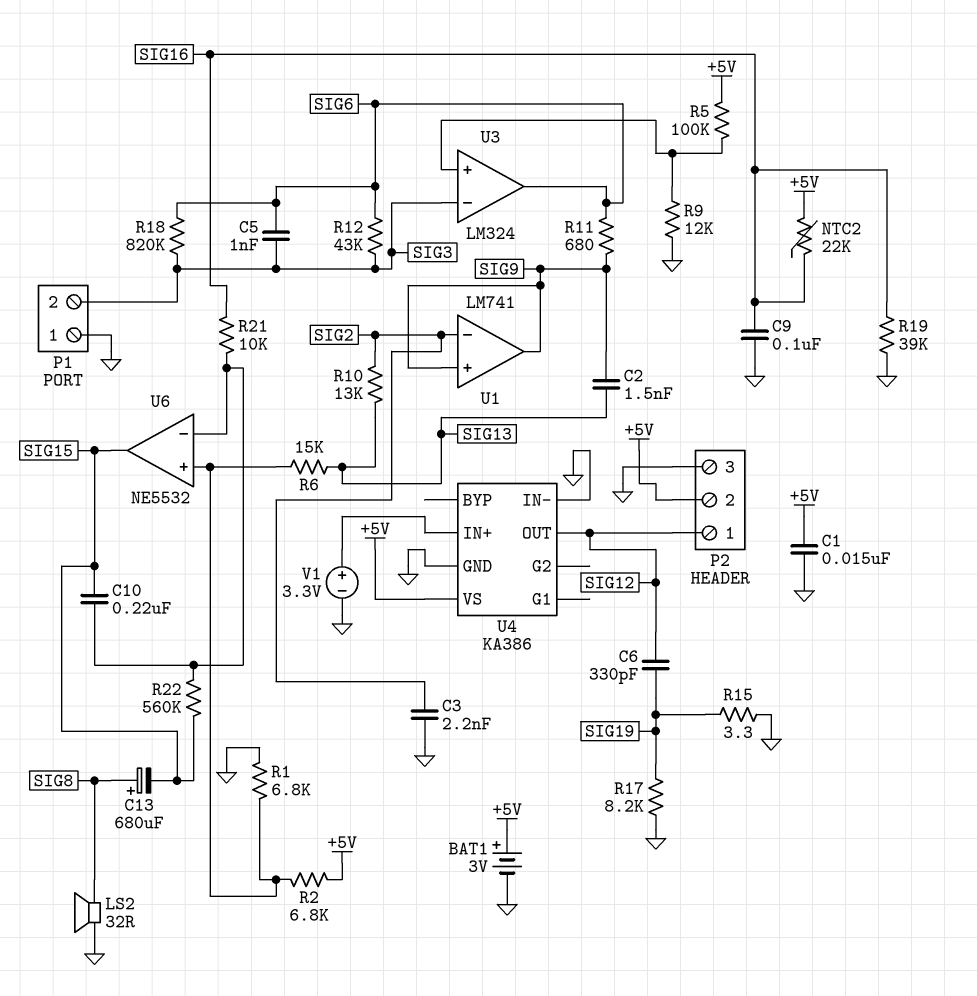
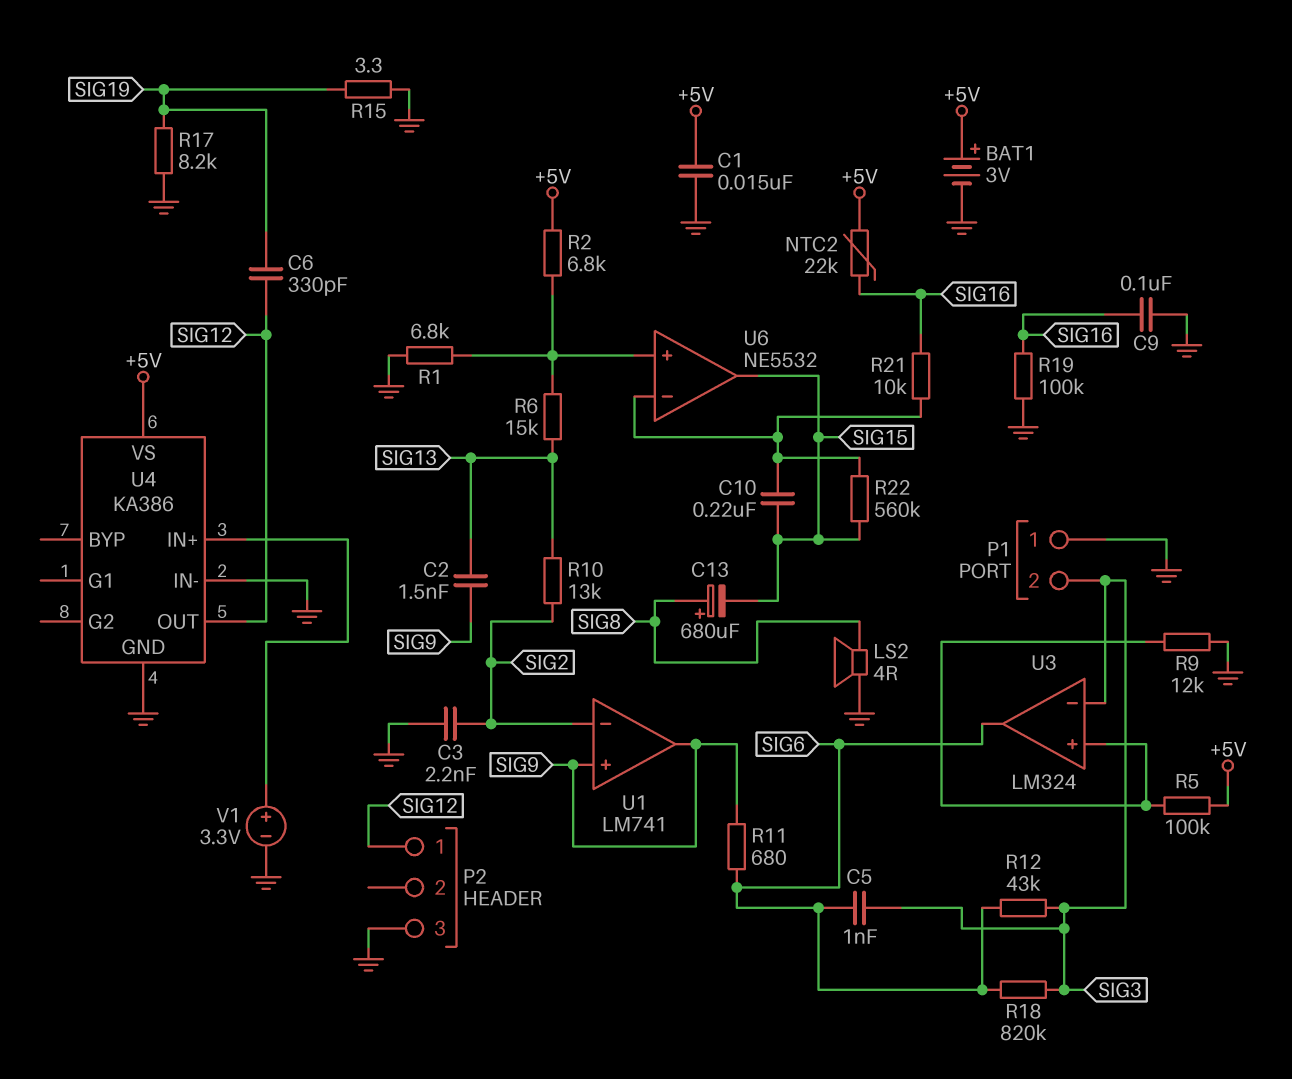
LS2: speaker 32R (GND, SIG8) -> speaker 4R (GND, SIG8)
P2 pin 2: +5V -> none
R19: 39k (GND, SIG16) -> 100k (GND, SIG16)

